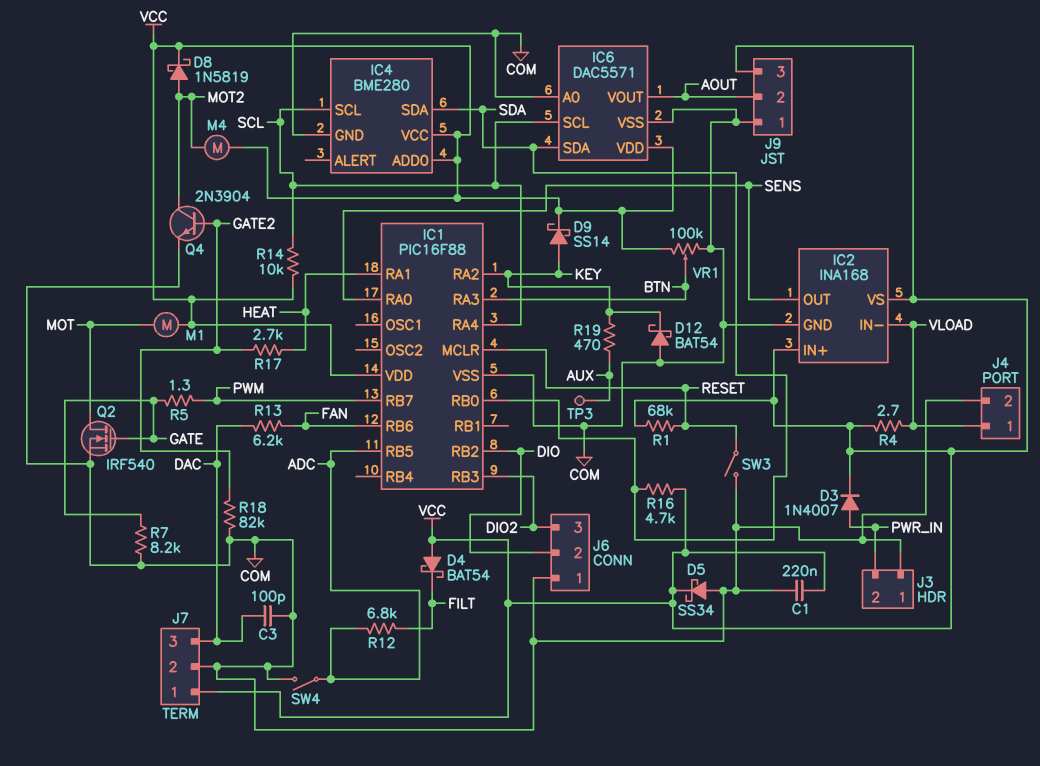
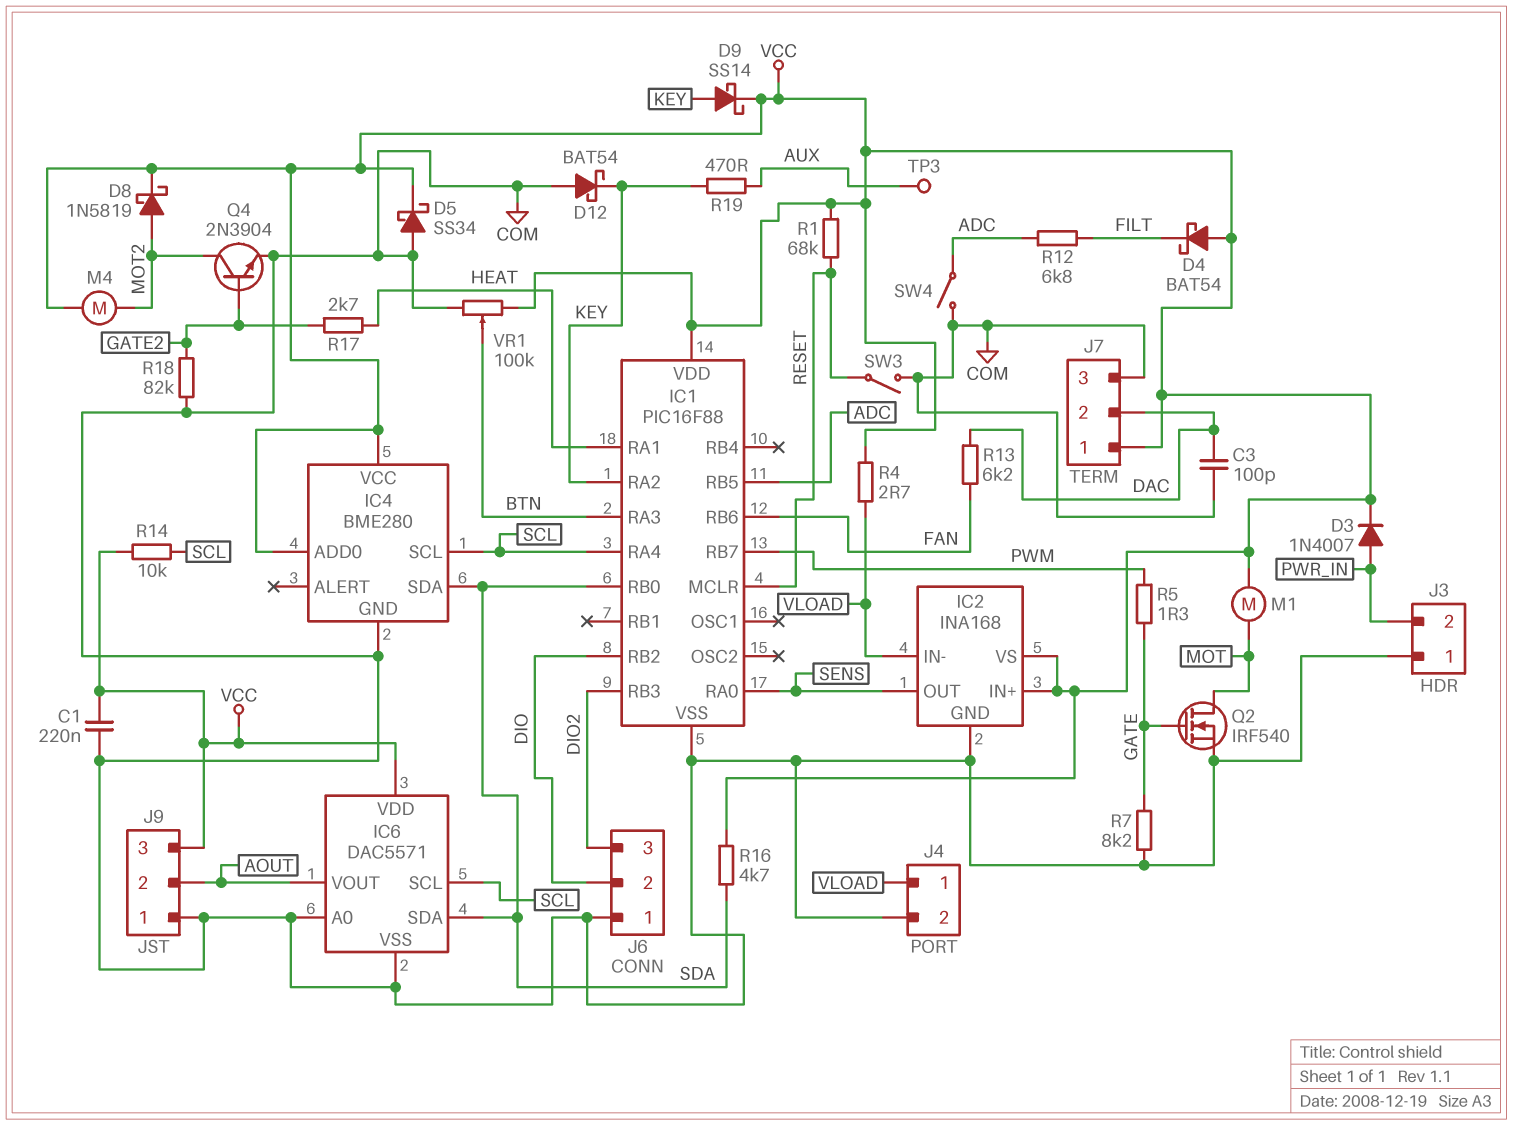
J7 pin 2: COM -> DAC
J7 pin 3: DAC -> COM

